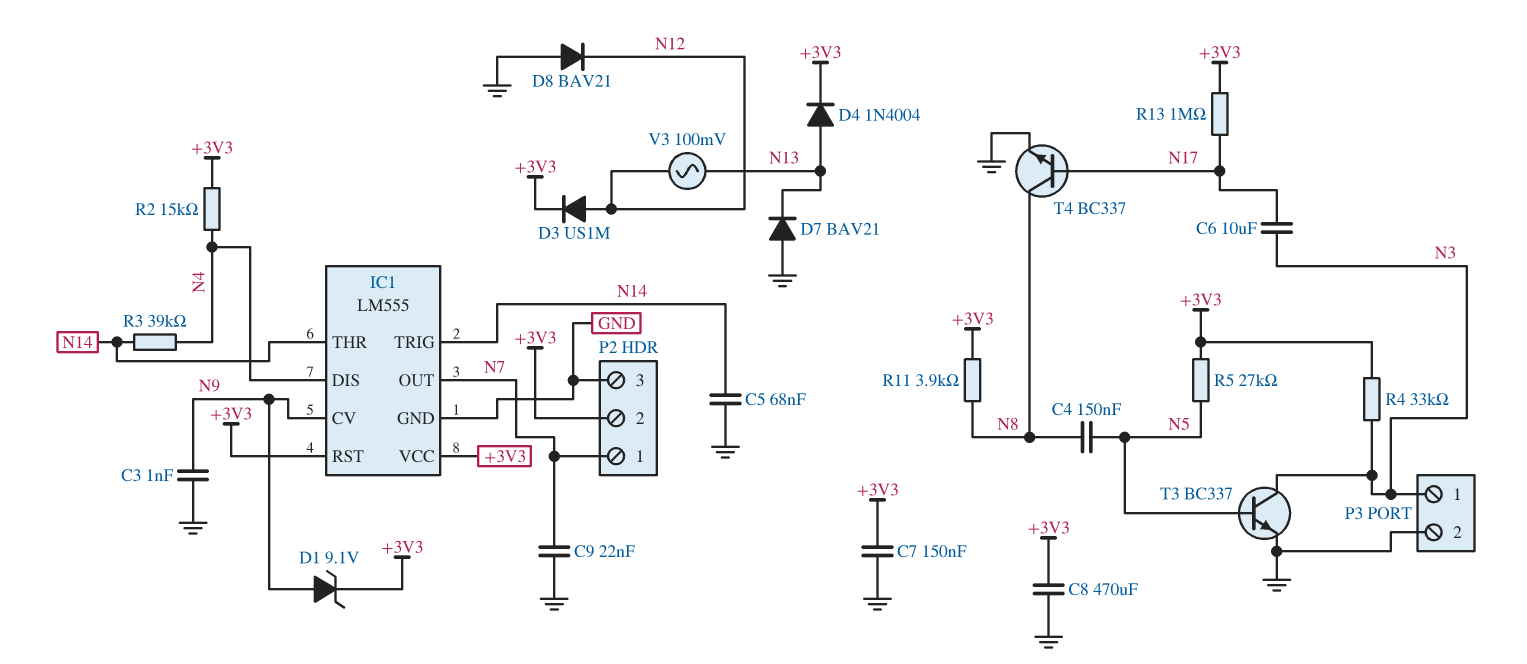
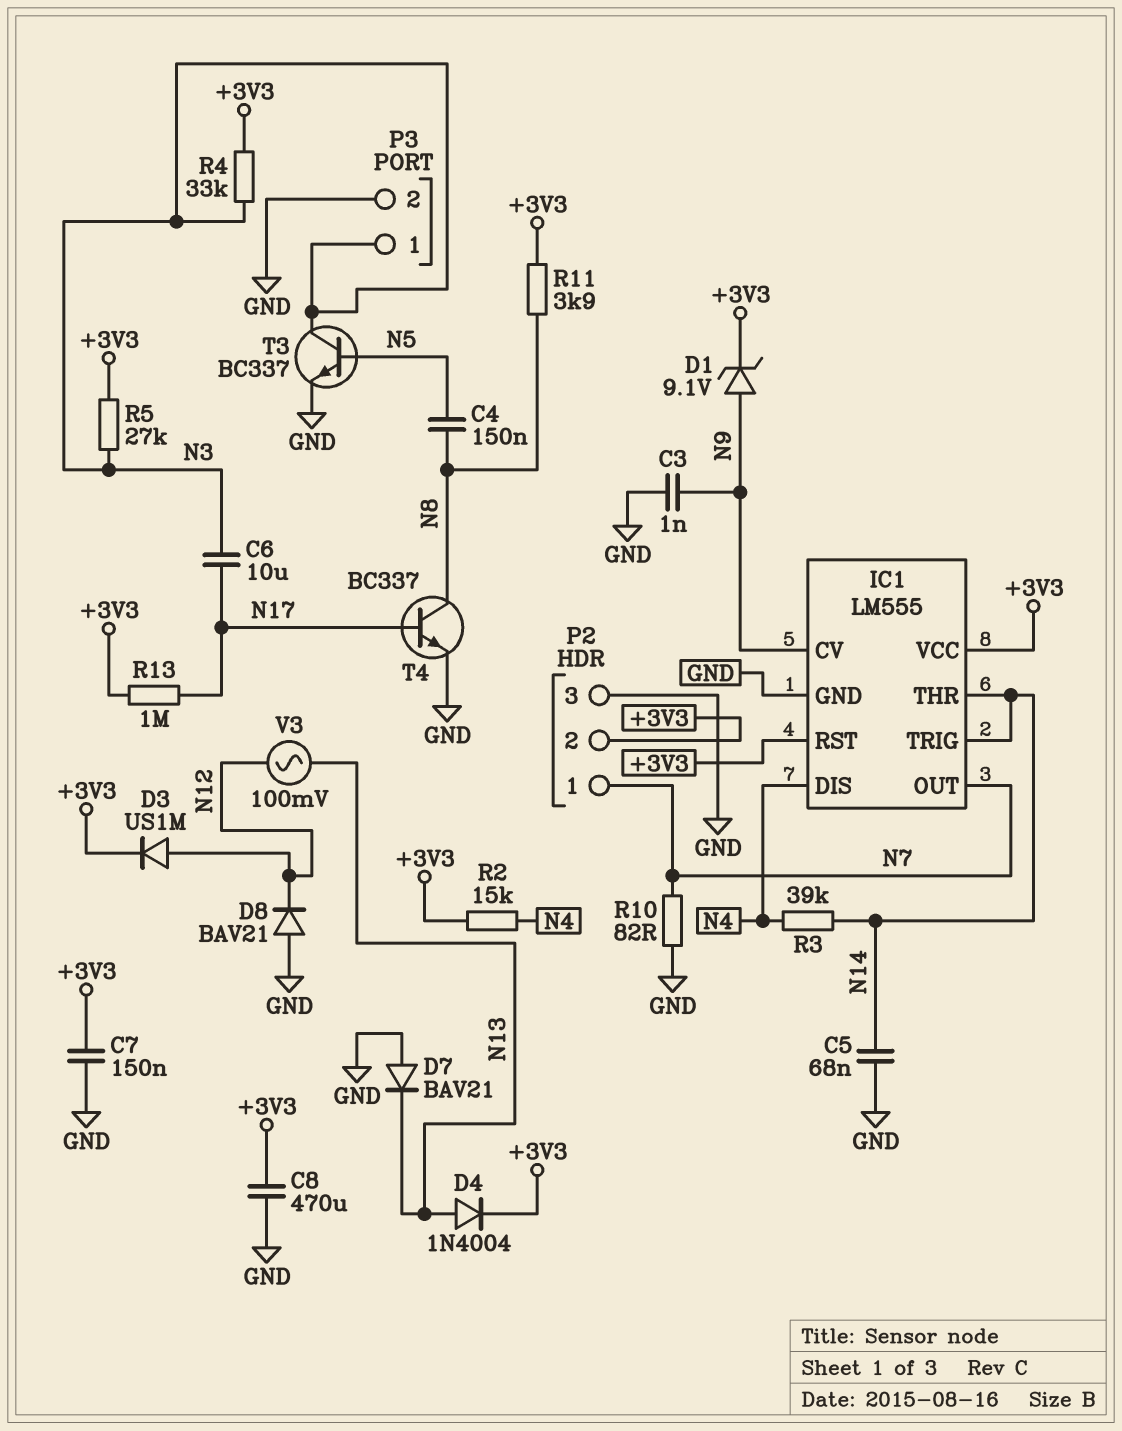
C9: 22nF (GND, N7) -> none
R5: 27k (+3V3, N5) -> 27k (+3V3, N3)
R10: none -> 82 (GND, N7)

